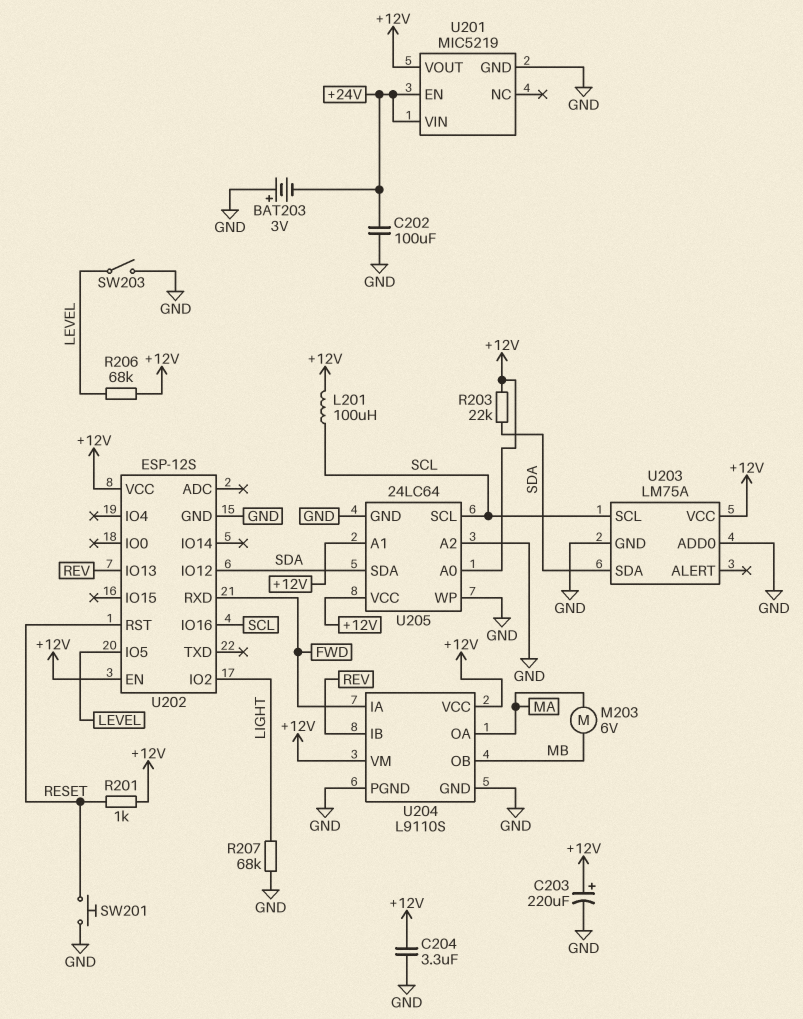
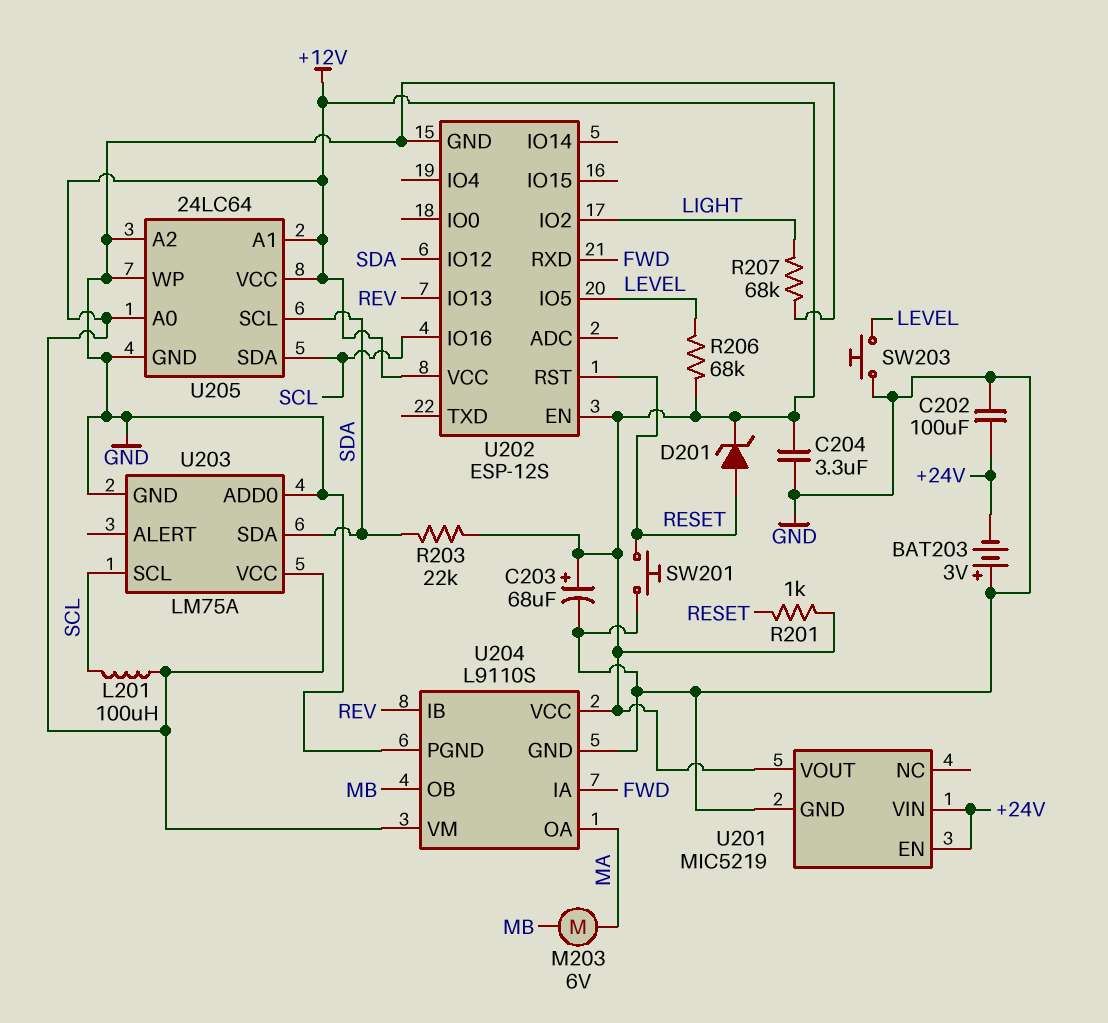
C203: 220uF (plus +12V, minus GND) -> 68uF (plus +12V, minus GND)
D201: none -> zener (A RESET, K +12V)
SW203: switch (GND, LEVEL) -> button (GND, LEVEL)
U205 pin SCL: SCL -> SDA
U205 pin SDA: SDA -> SCL

